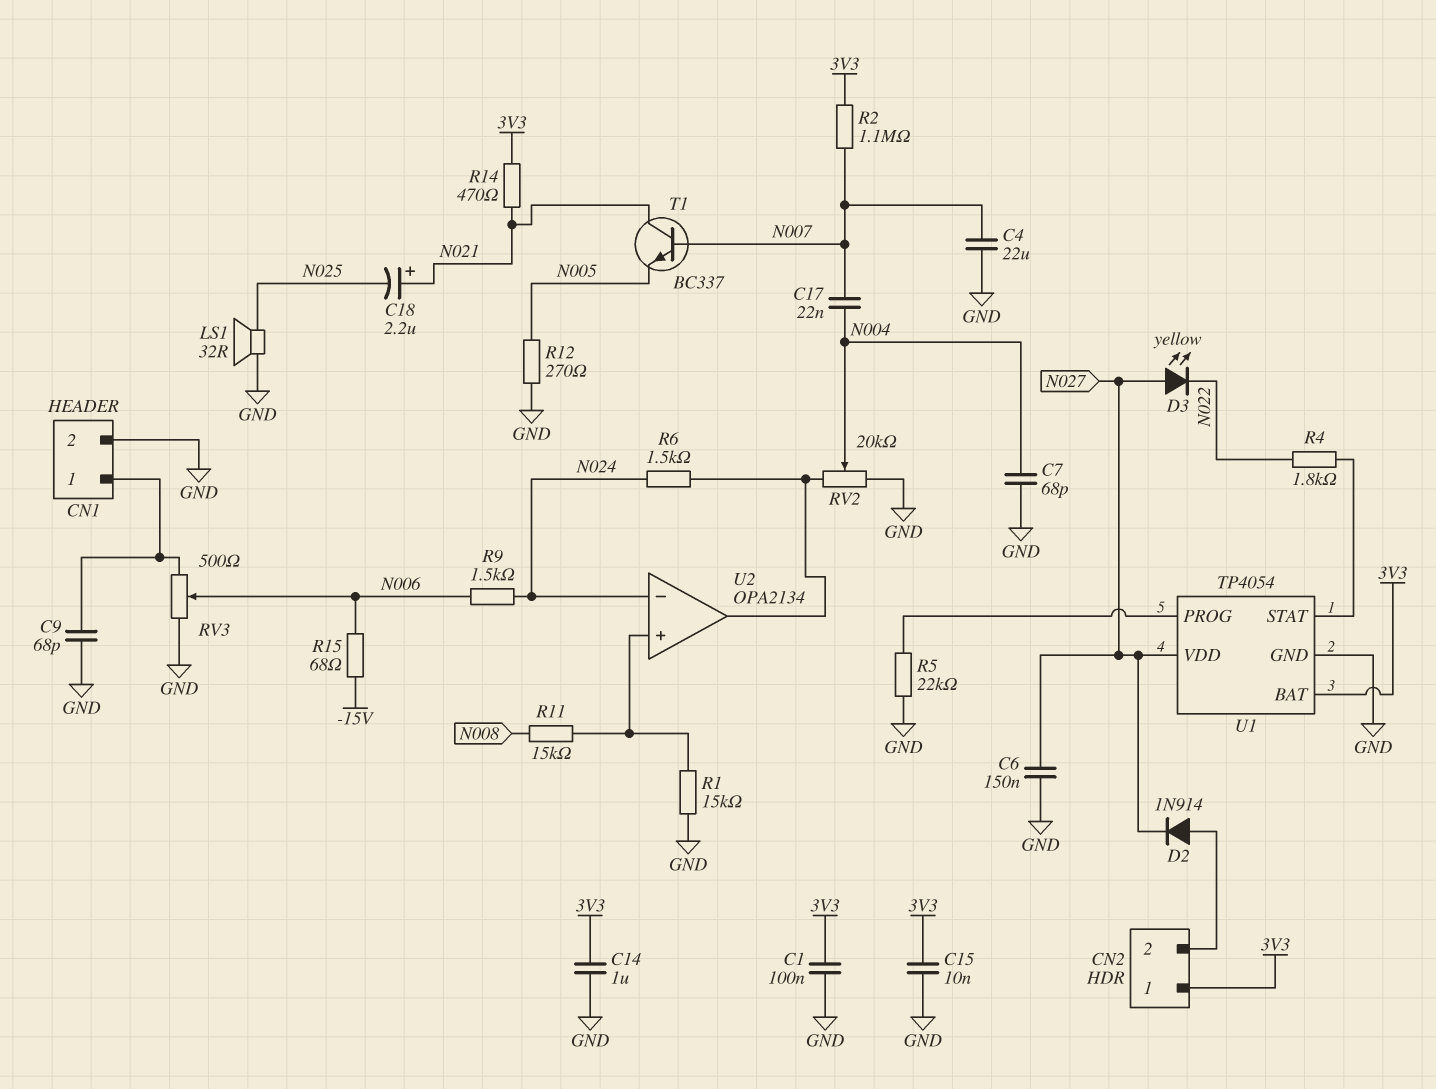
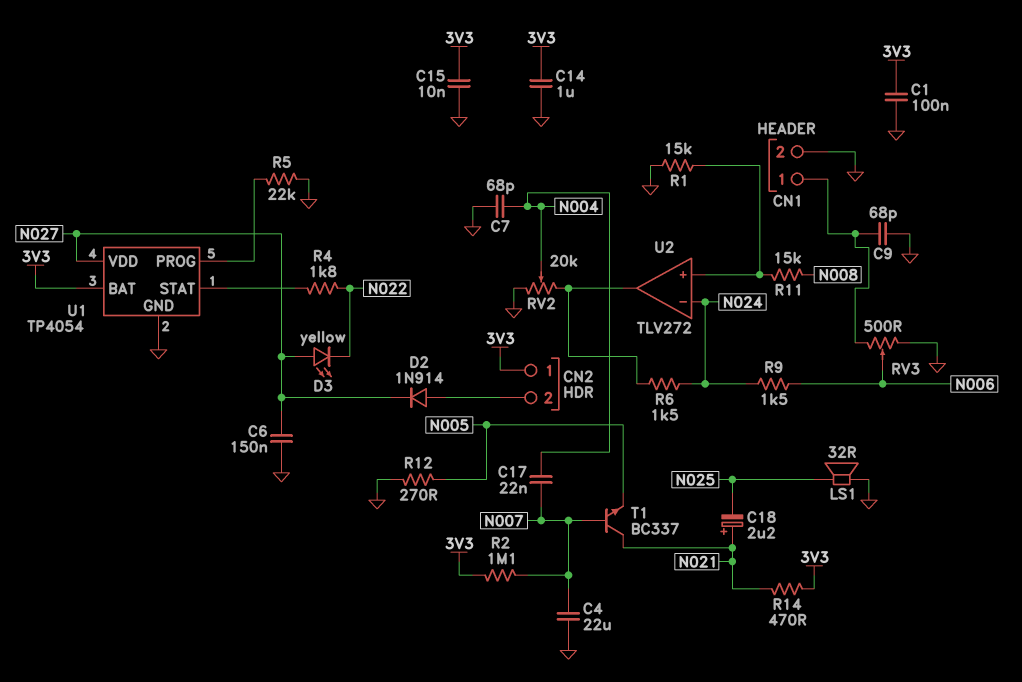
R15: 68 (-15V, N006) -> none
U2: OPA2134 -> TLV272

